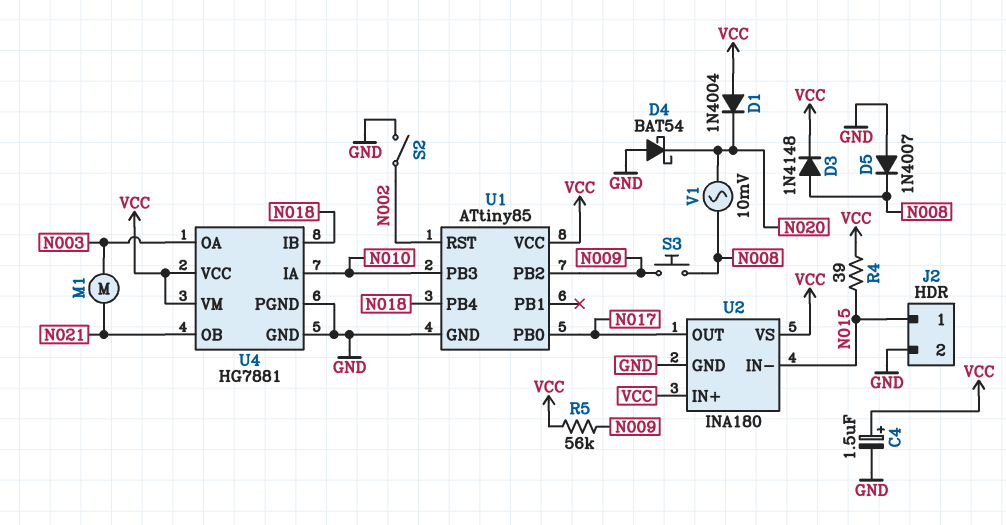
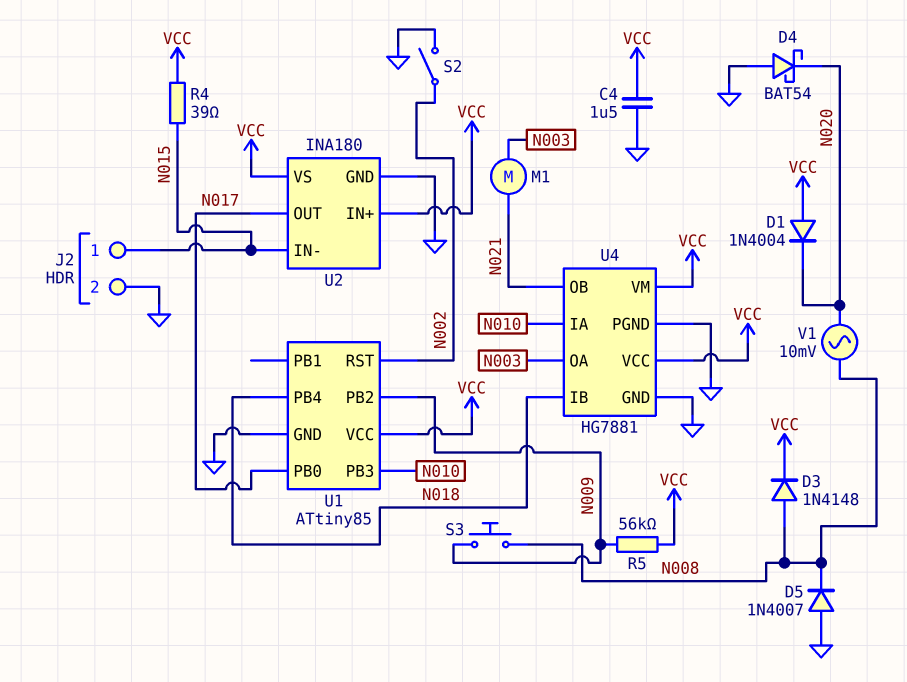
C4: 1.5uF (plus VCC, minus GND) -> 1.5uF (GND, VCC)

